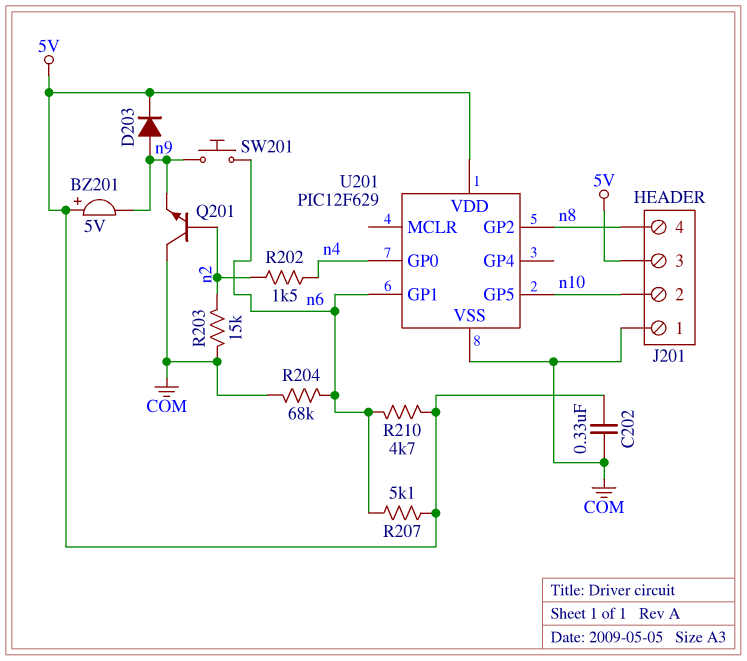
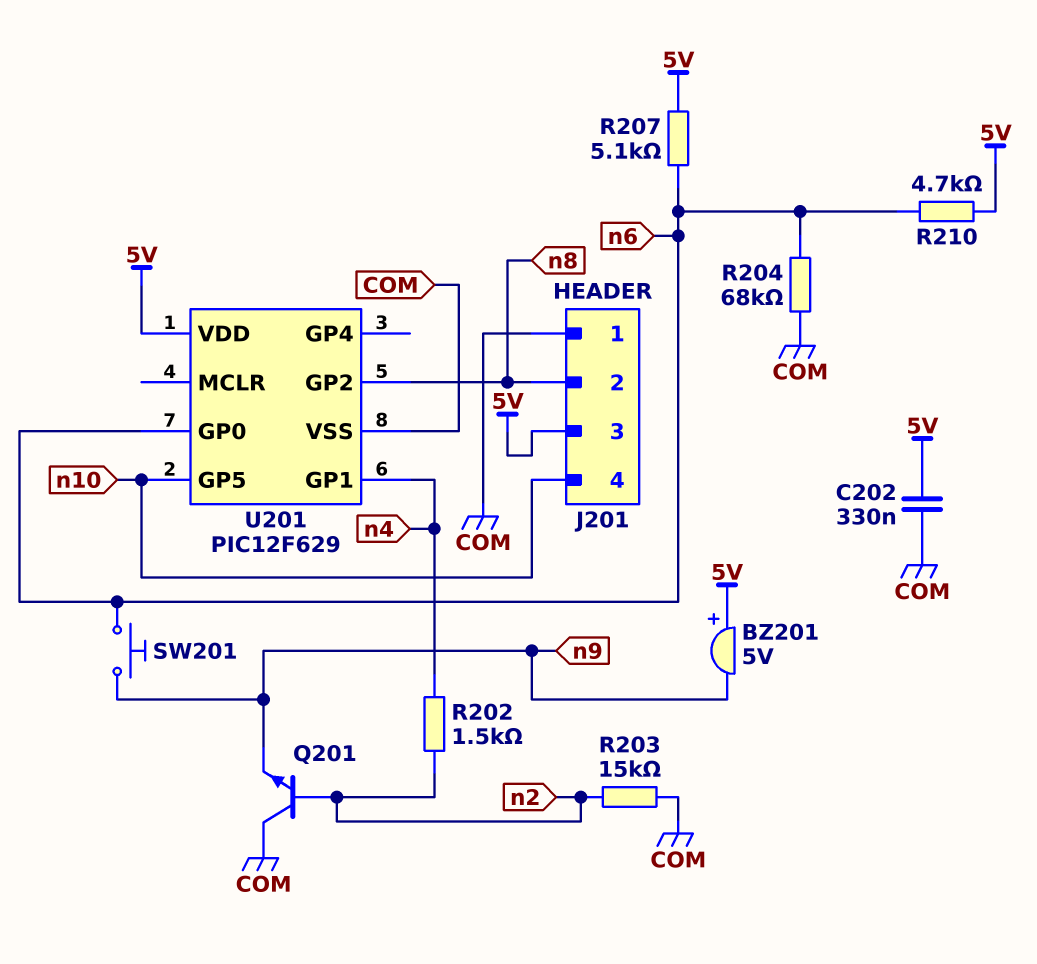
D203: diode (A n9, K 5V) -> none
J201 pin 2: n10 -> n8
J201 pin 4: n8 -> n10
U201 pin GP0: n4 -> n6
U201 pin GP1: n6 -> n4

